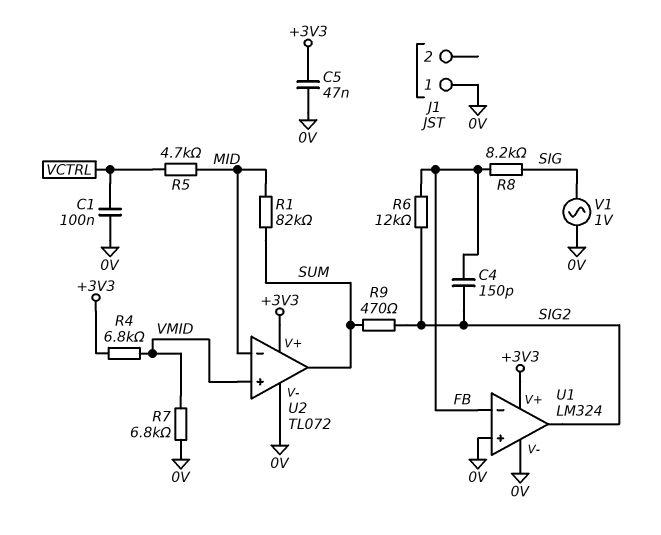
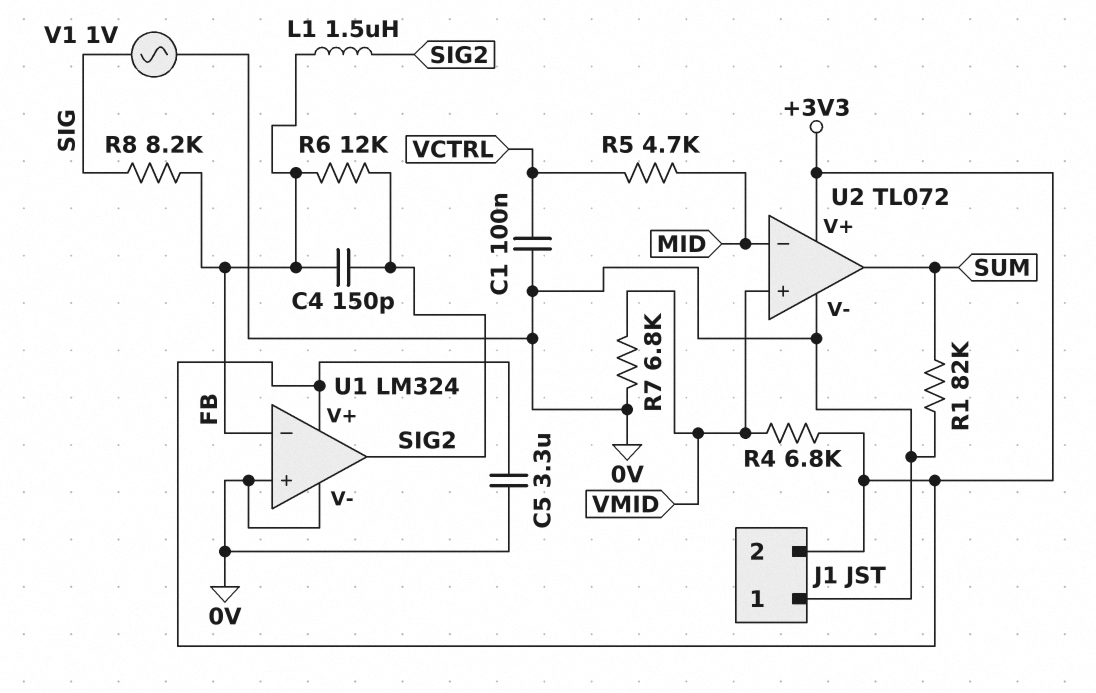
C5: 47nF (+3V3, 0V) -> 3.3uF (+3V3, 0V)
J1 pin 2: none -> +3V3
L1: none -> 1.5uH (FB, SIG2)
R1: 82k (MID, SUM) -> 82k (0V, SUM)
R9: 470 (SIG2, SUM) -> none

